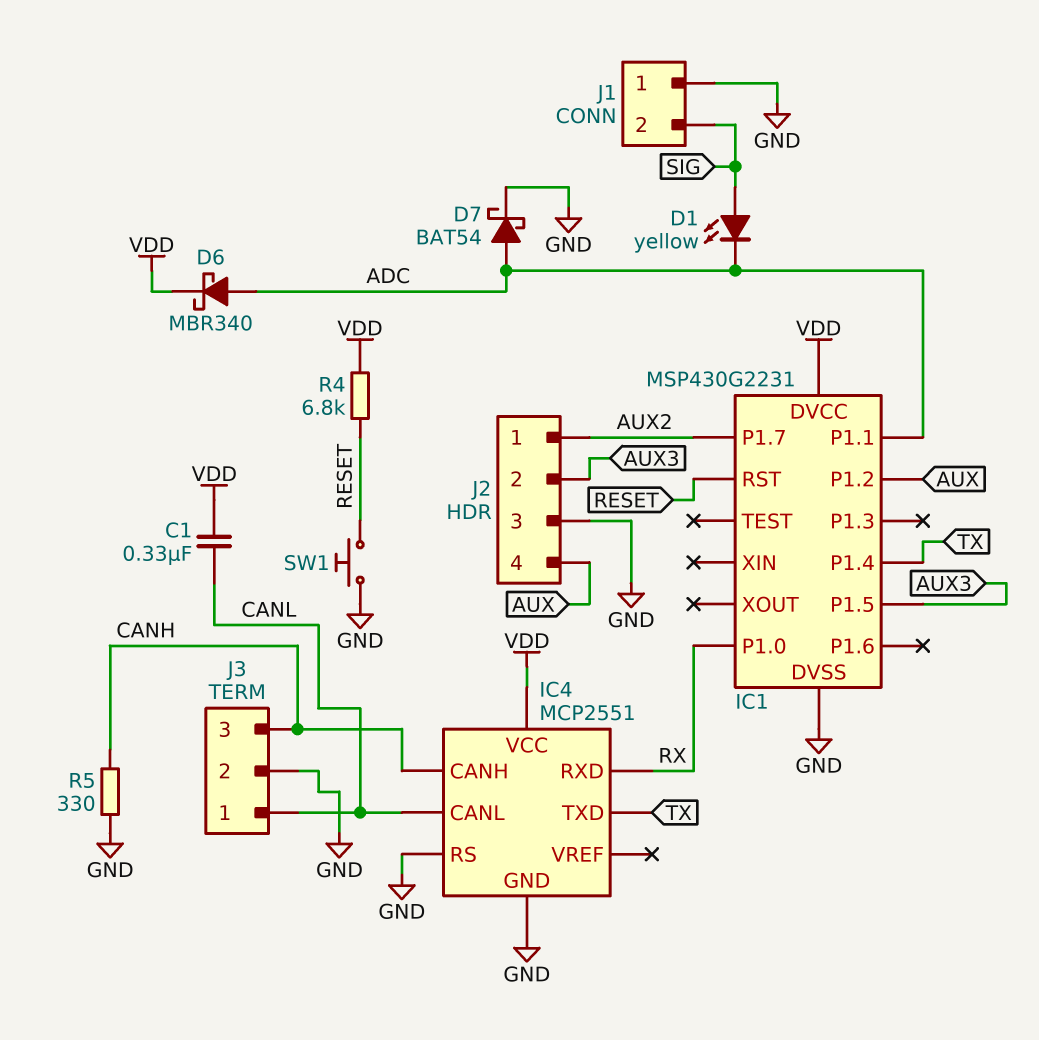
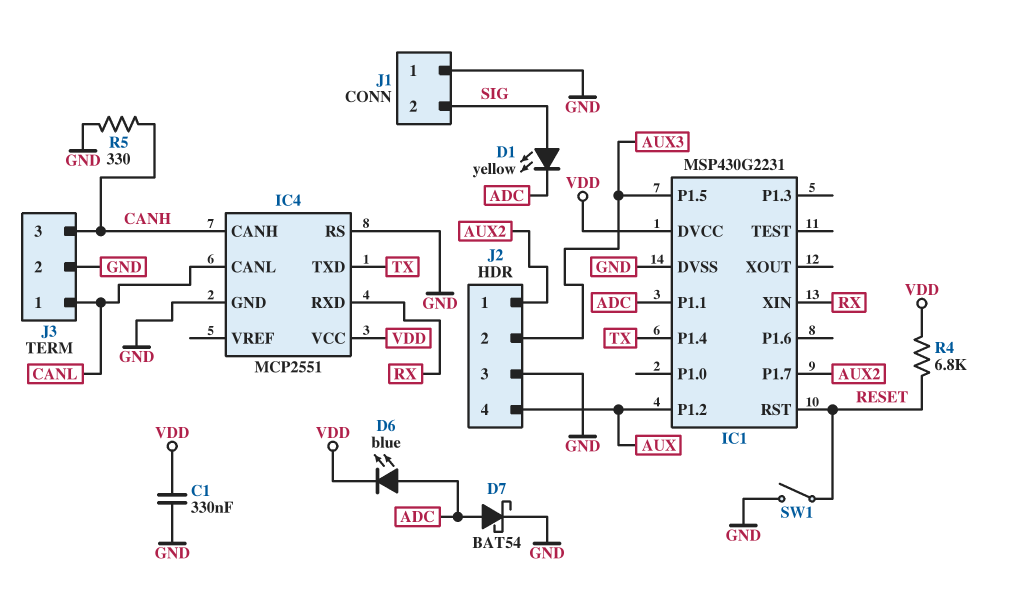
C1: 330nF (CANL, VDD) -> 330nF (GND, VDD)
D6: schottky MBR340 (A ADC, K VDD) -> LED blue (A ADC, K VDD)
IC1 pin P1.0: RX -> none
IC1 pin XIN: none -> RX
SW1: button (GND, RESET) -> switch (GND, RESET)

